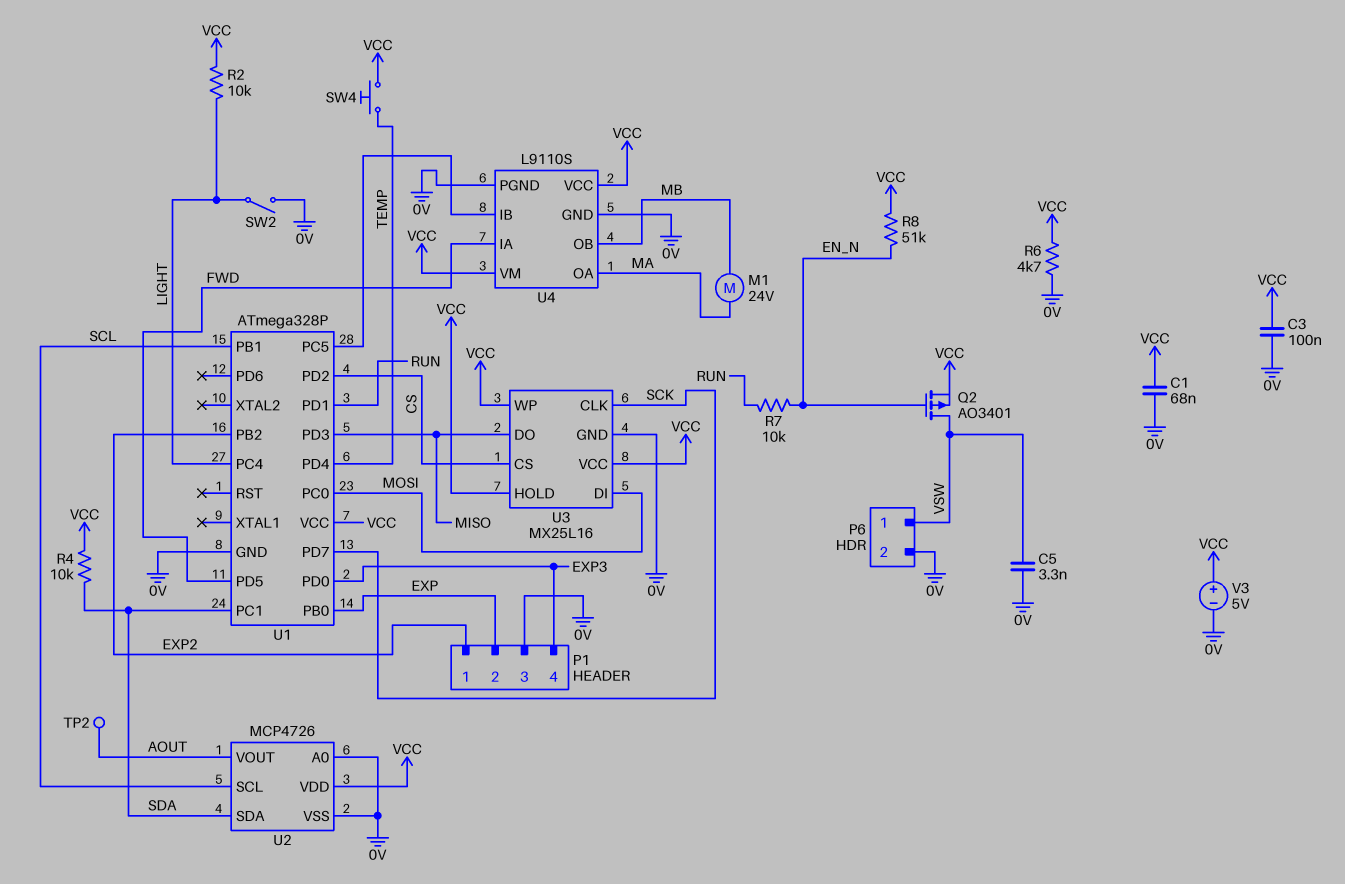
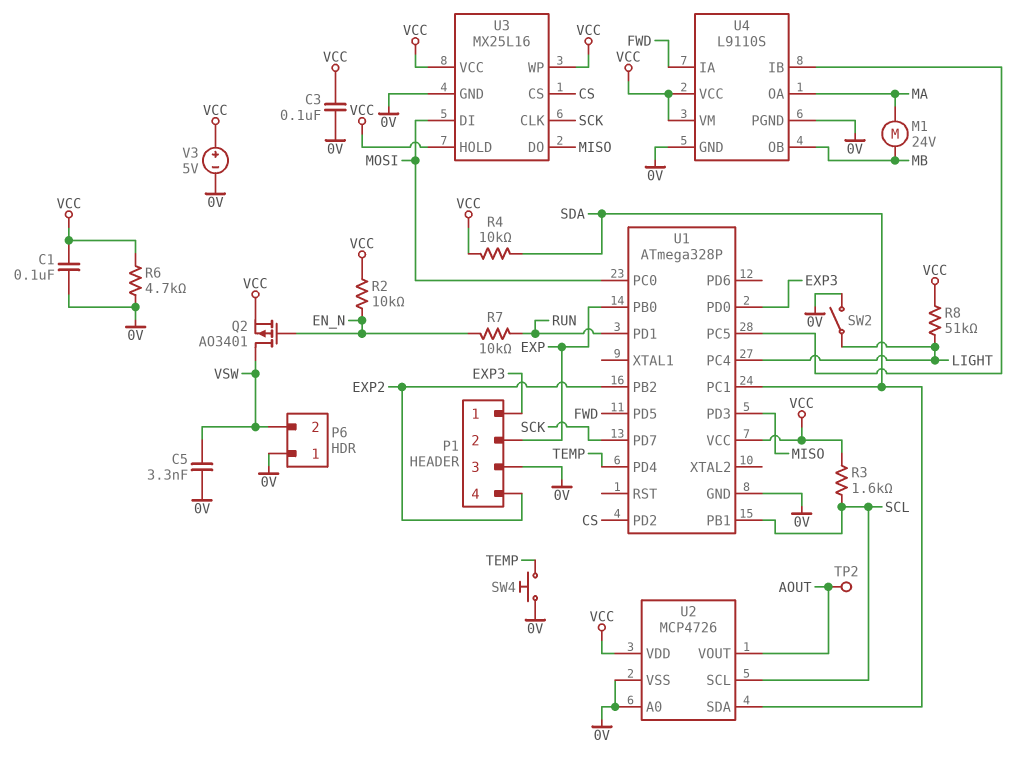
C1: 68nF (0V, VCC) -> 100nF (0V, VCC)
P1 pin 1: EXP2 -> EXP3
P1 pin 4: EXP3 -> EXP2
P6 pin 1: VSW -> 0V
P6 pin 2: 0V -> VSW
R2: 10k (LIGHT, VCC) -> 10k (EN_N, VCC)
R3: none -> 1.6k (SCL, VCC)
R8: 51k (EN_N, VCC) -> 51k (LIGHT, VCC)
SW4: button (TEMP, VCC) -> button (0V, TEMP)

